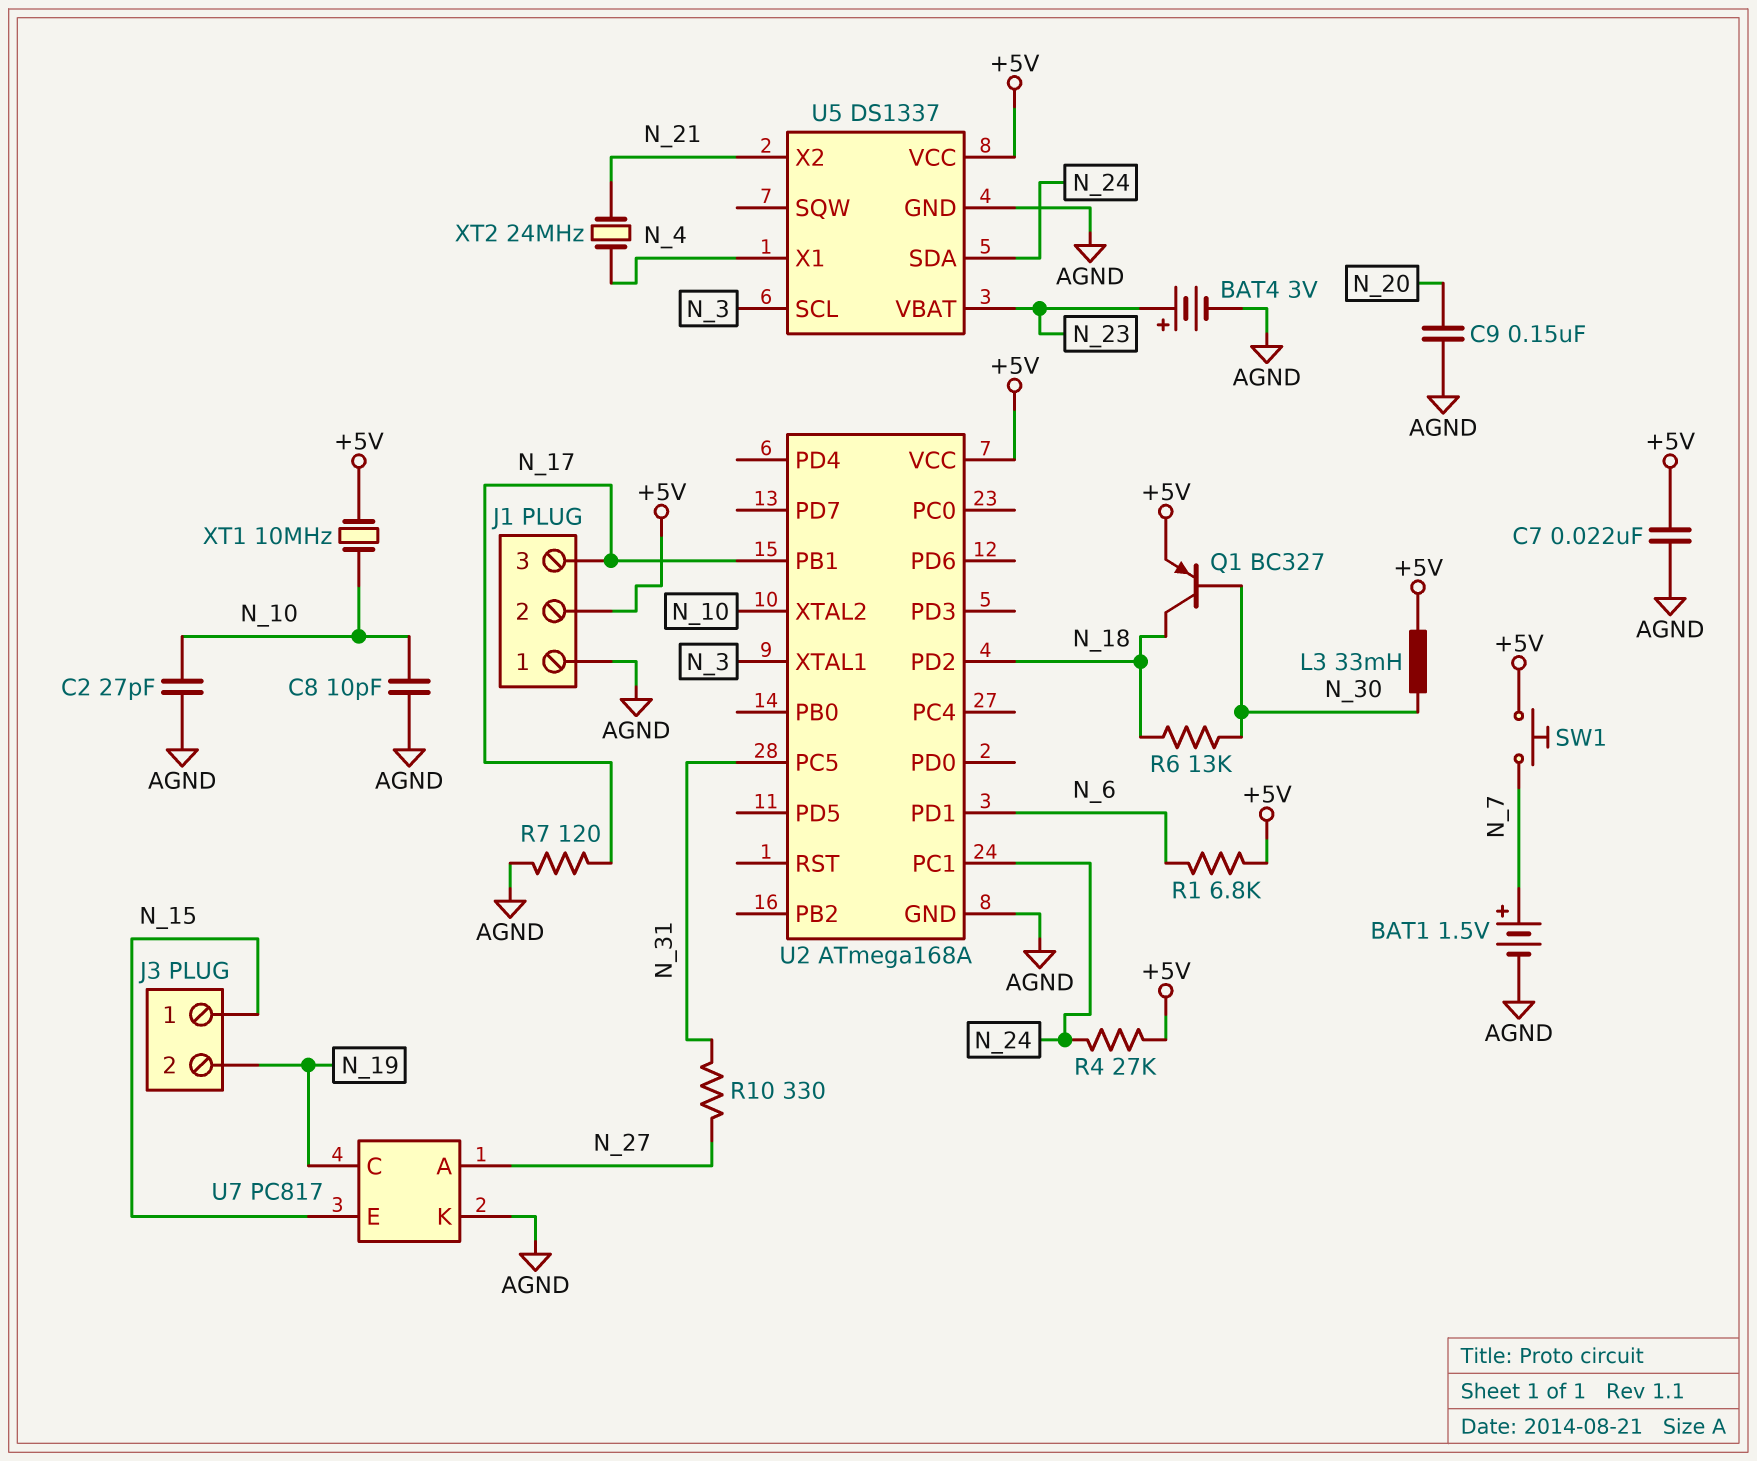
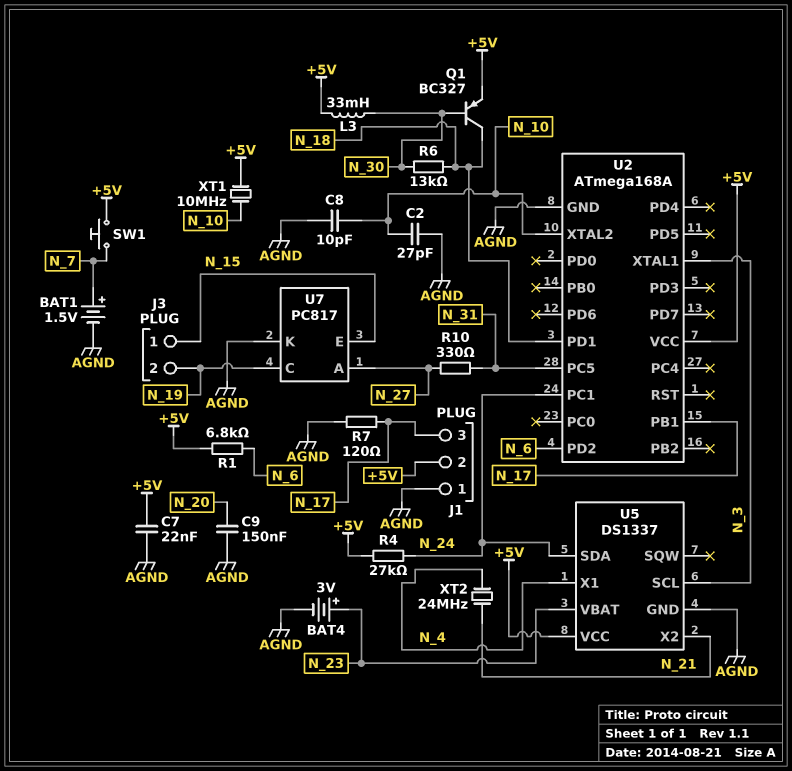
U2 pin PD1: N_6 -> N_18
U2 pin PD2: N_18 -> N_6

